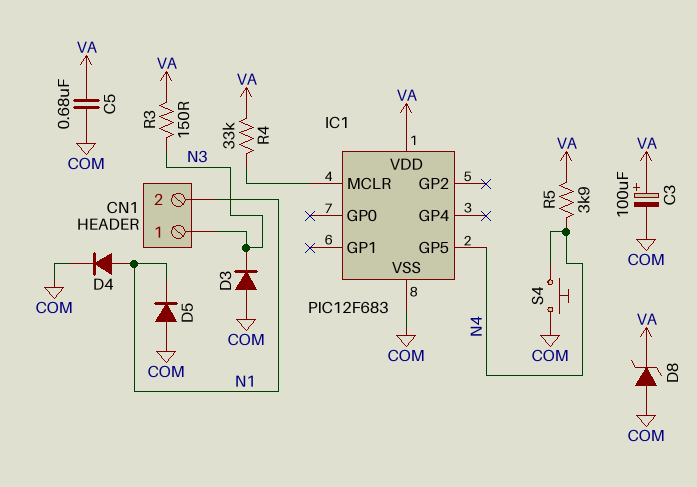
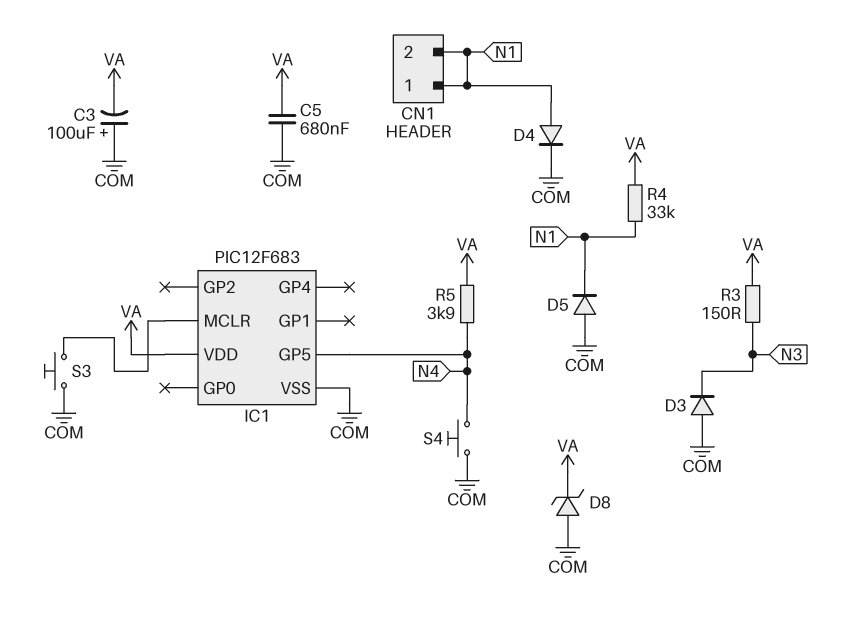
C3: 100uF (plus VA, minus COM) -> 100uF (plus COM, minus VA)
CN1 pin 1: N3 -> N1
R4: 33k (IC1/MCLR, VA) -> 33k (N1, VA)
S3: none -> button (COM, IC1/MCLR)

